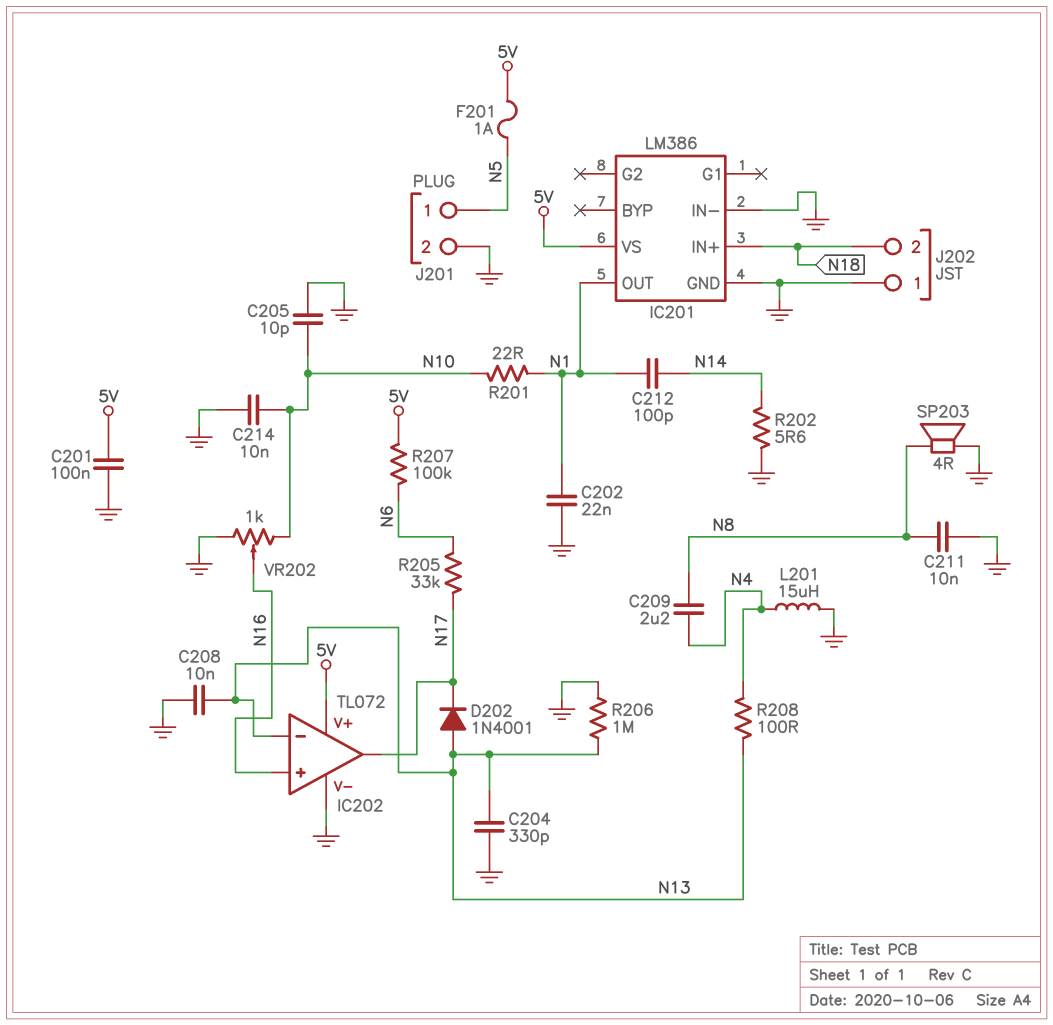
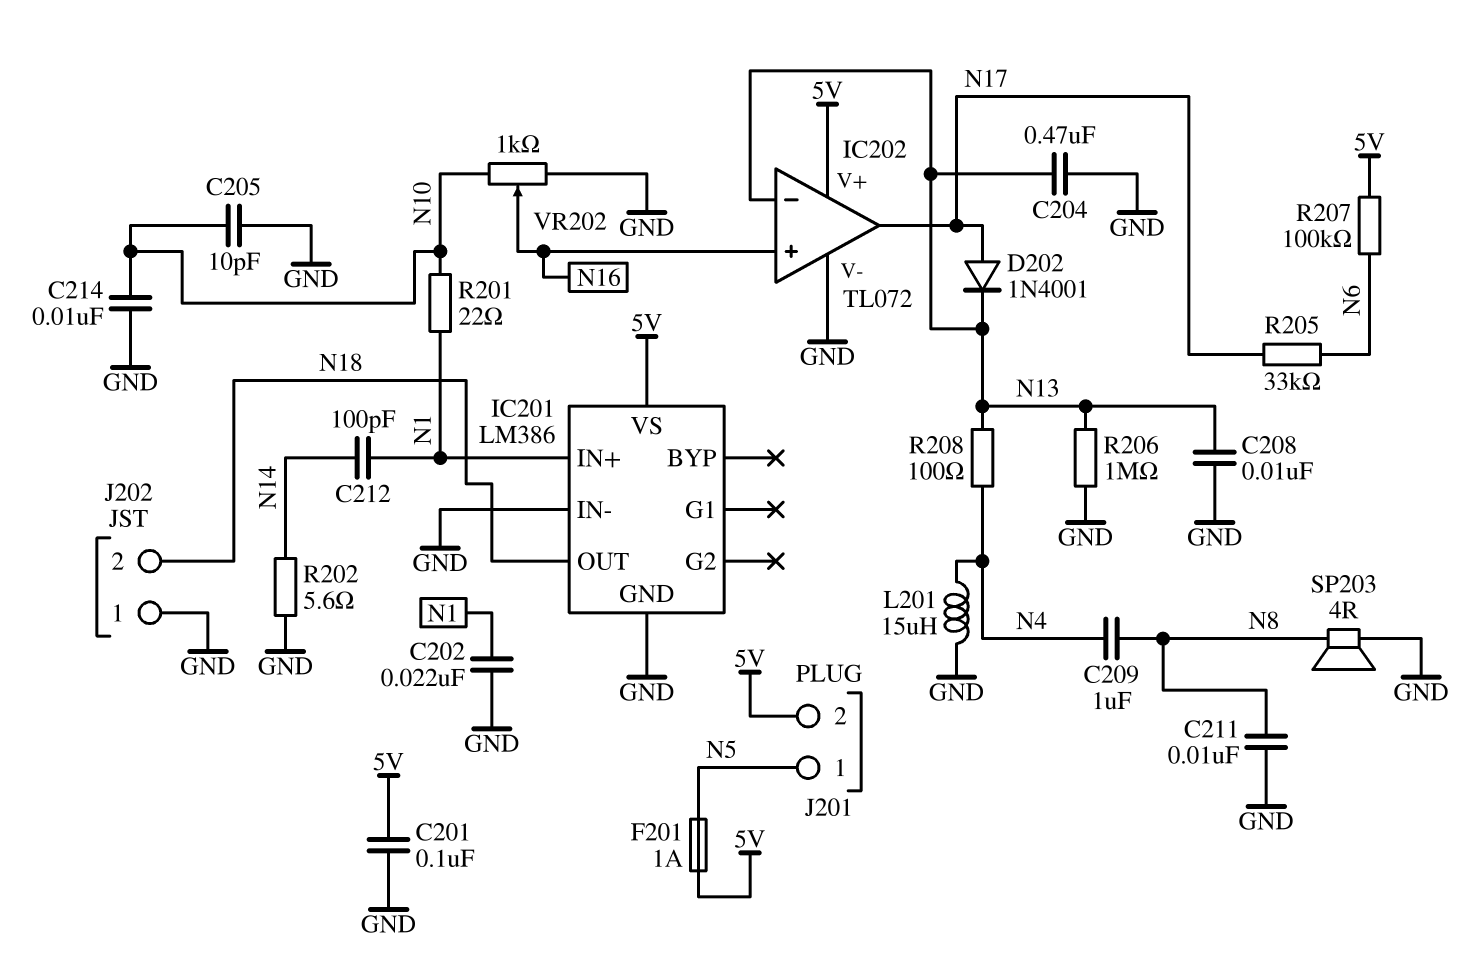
C204: 330pF (GND, N13) -> 470nF (GND, N13)
C209: 2.2uF (N4, N8) -> 1uF (N4, N8)
D202: diode 1N4001 (A N13, K N17) -> diode 1N4001 (A N17, K N13)
IC201 pin IN+: N18 -> N1
IC201 pin OUT: N1 -> N18
J201 pin 2: GND -> 5V

